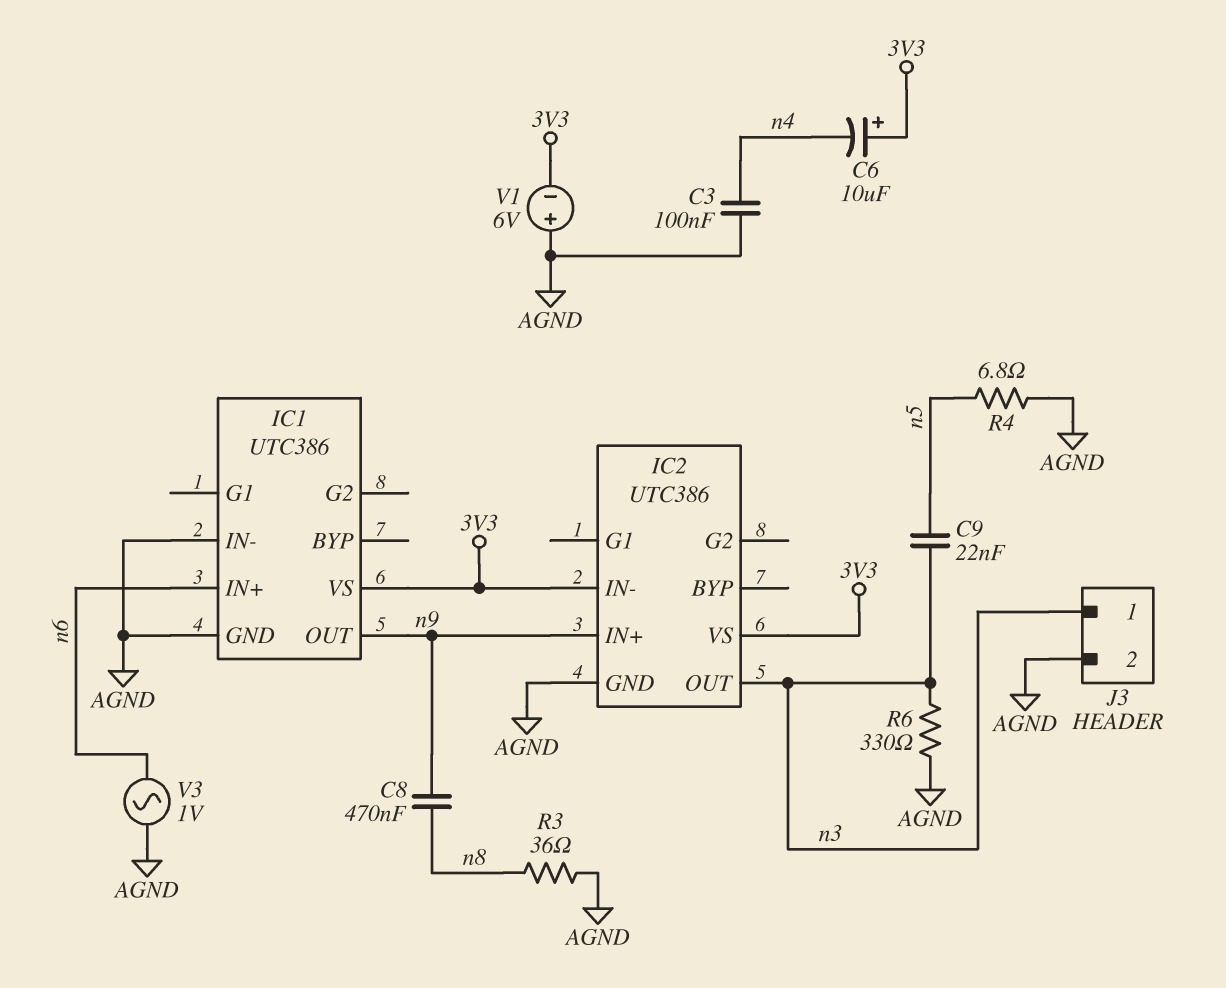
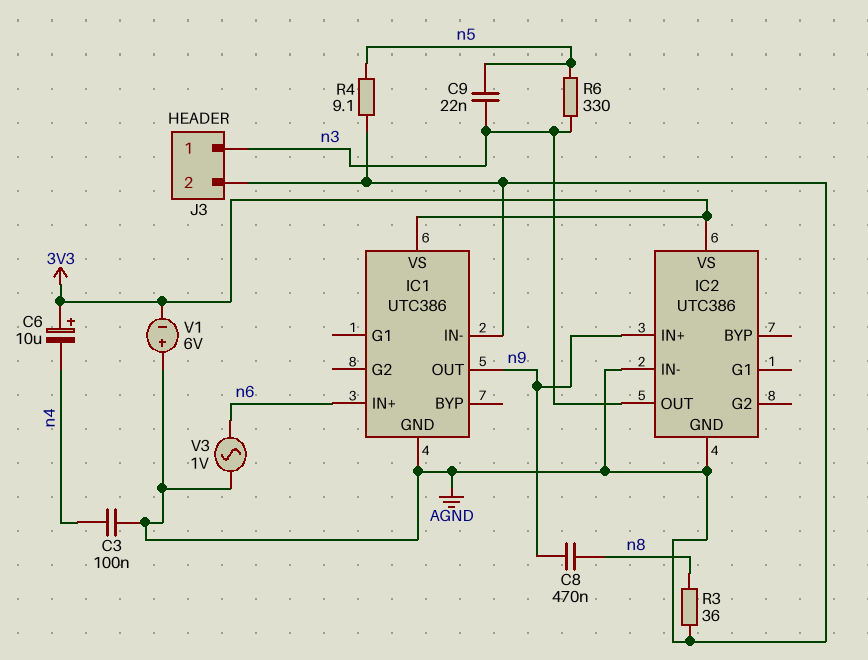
IC2 pin IN-: 3V3 -> AGND
R4: 6.8 (AGND, n5) -> 9.1 (AGND, n5)
R6: 330 (AGND, n3) -> 330 (n3, n5)

